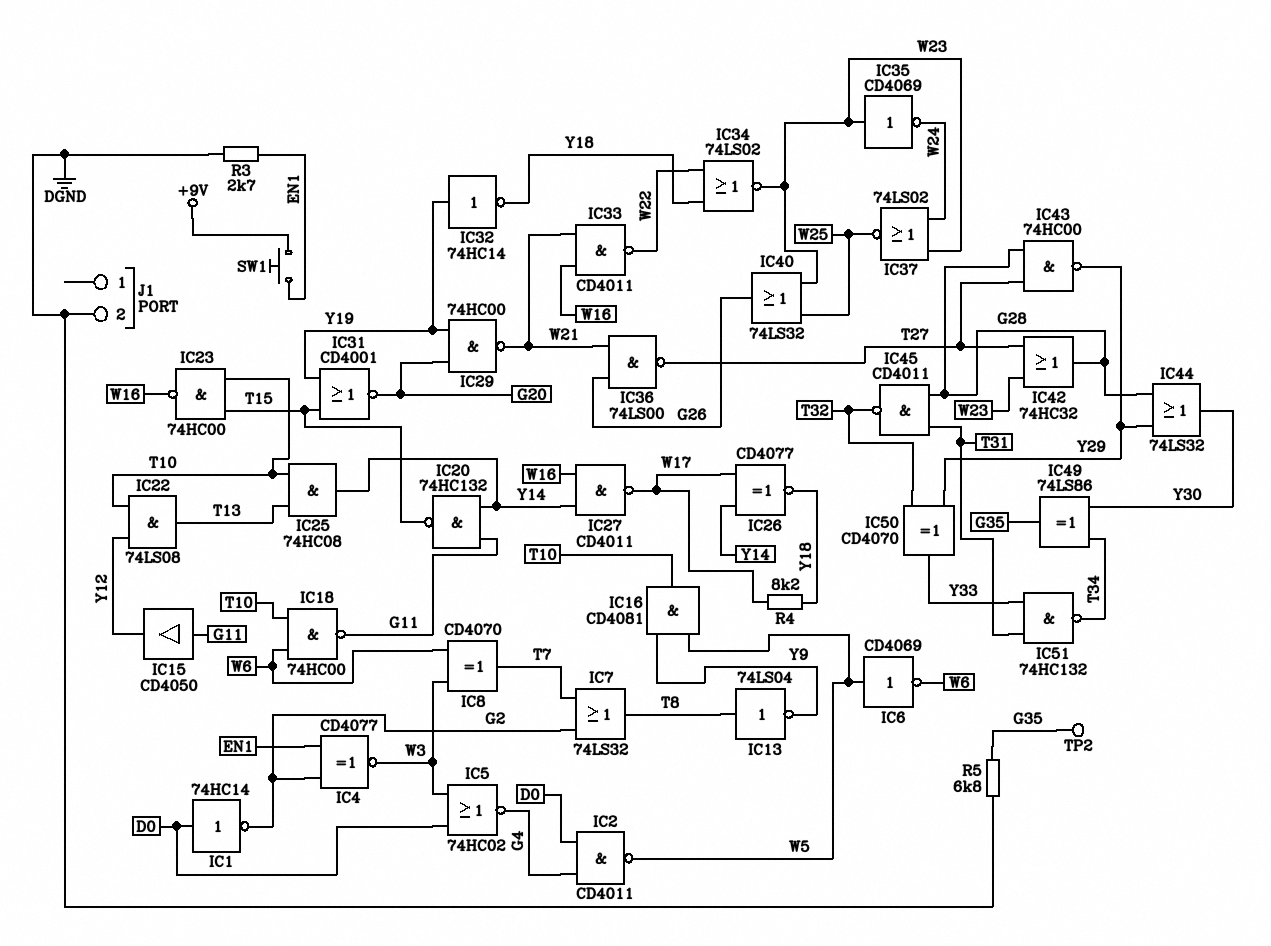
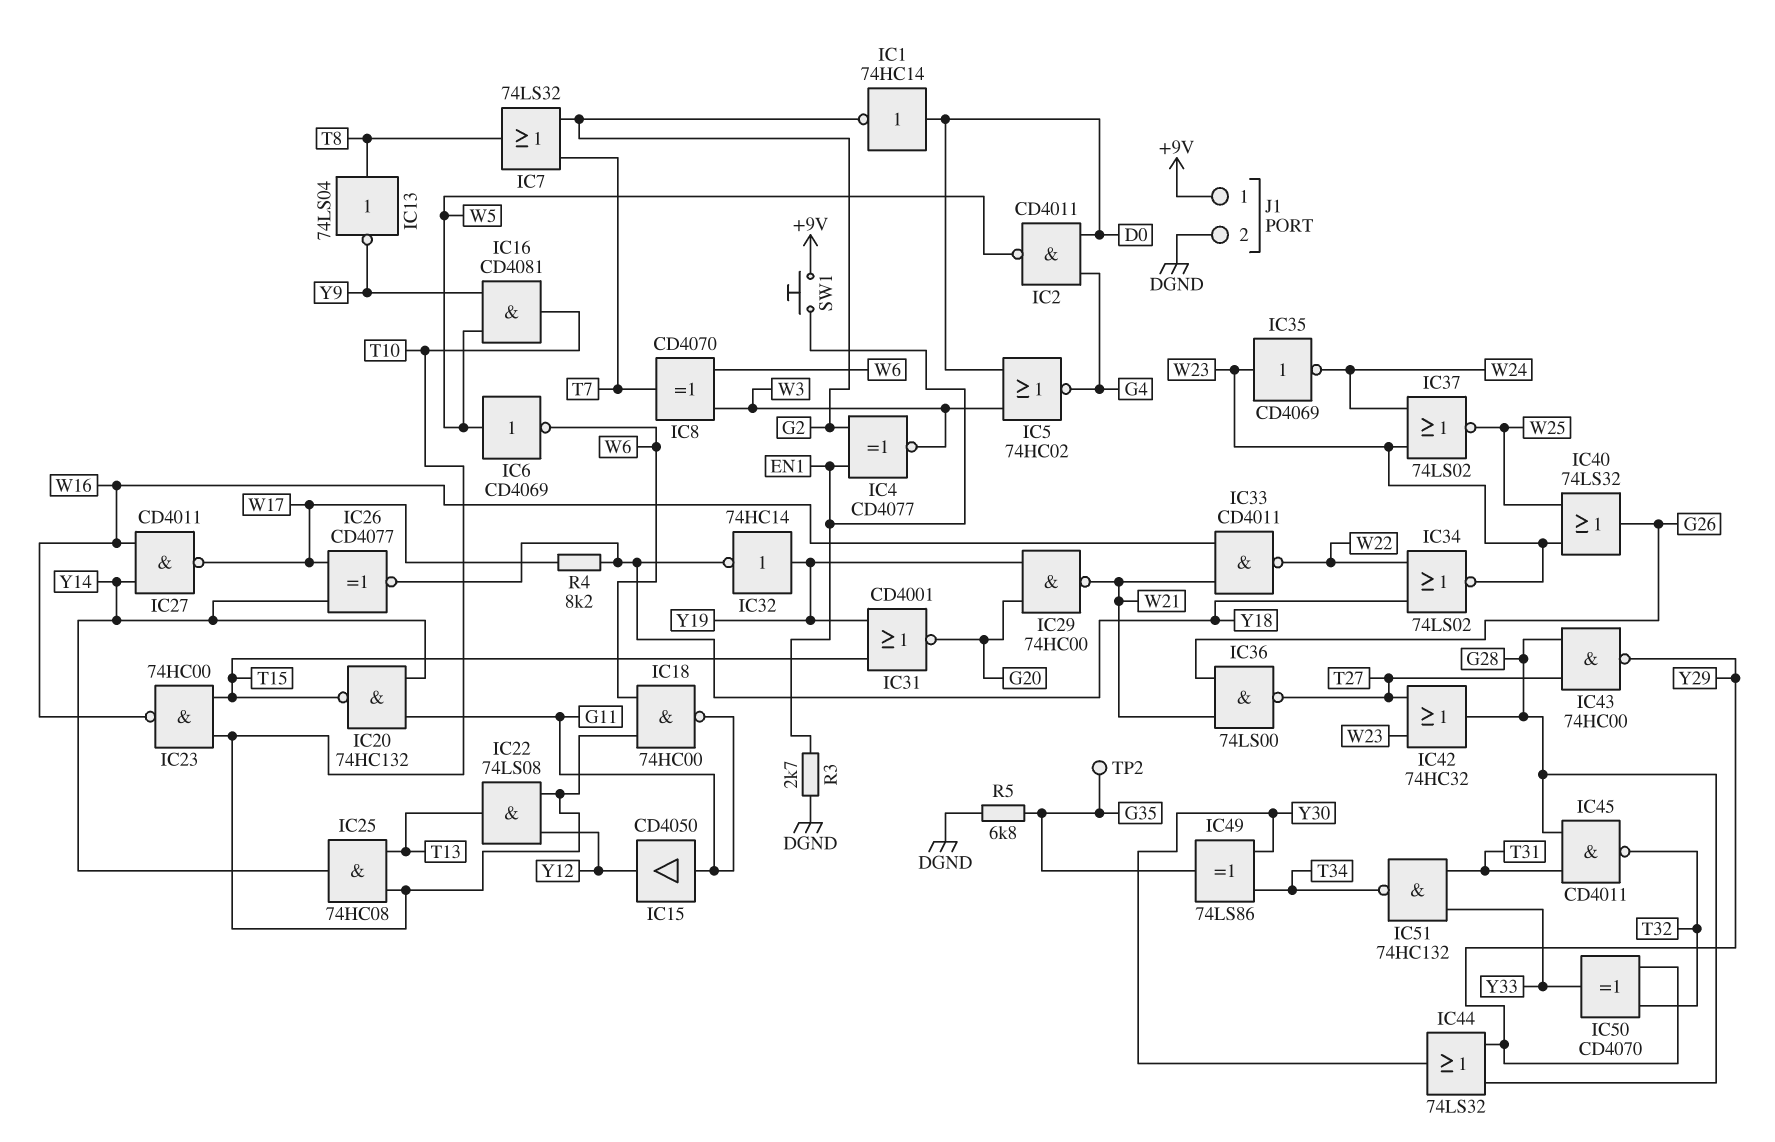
J1 pin 1: none -> +9V

